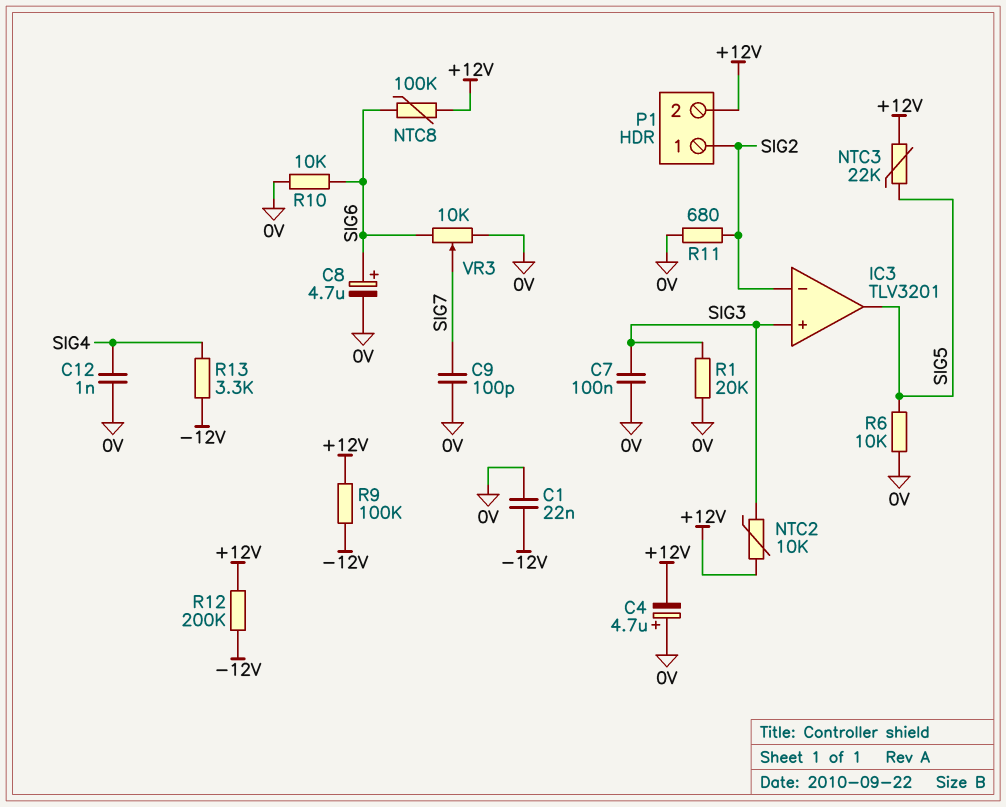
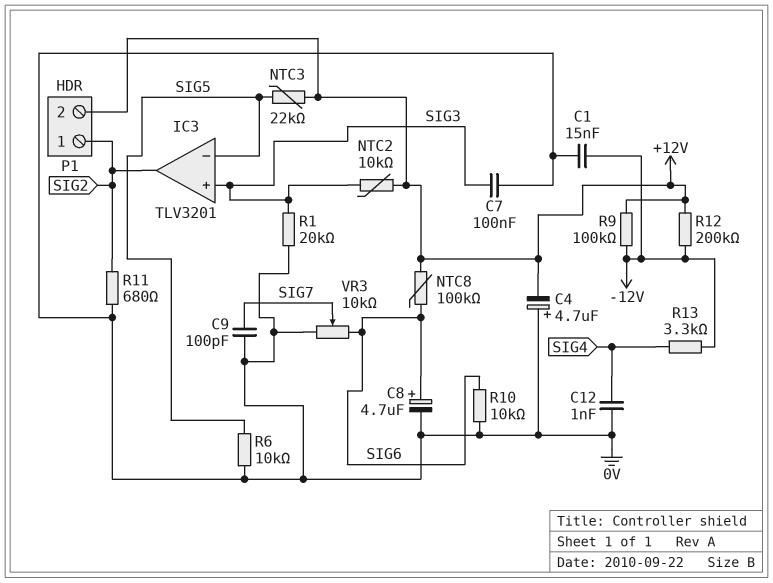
C1: 22nF (-12V, 0V) -> 15nF (-12V, 0V)
IC3 pin in-: SIG2 -> SIG5
IC3 pin out: SIG5 -> SIG2

